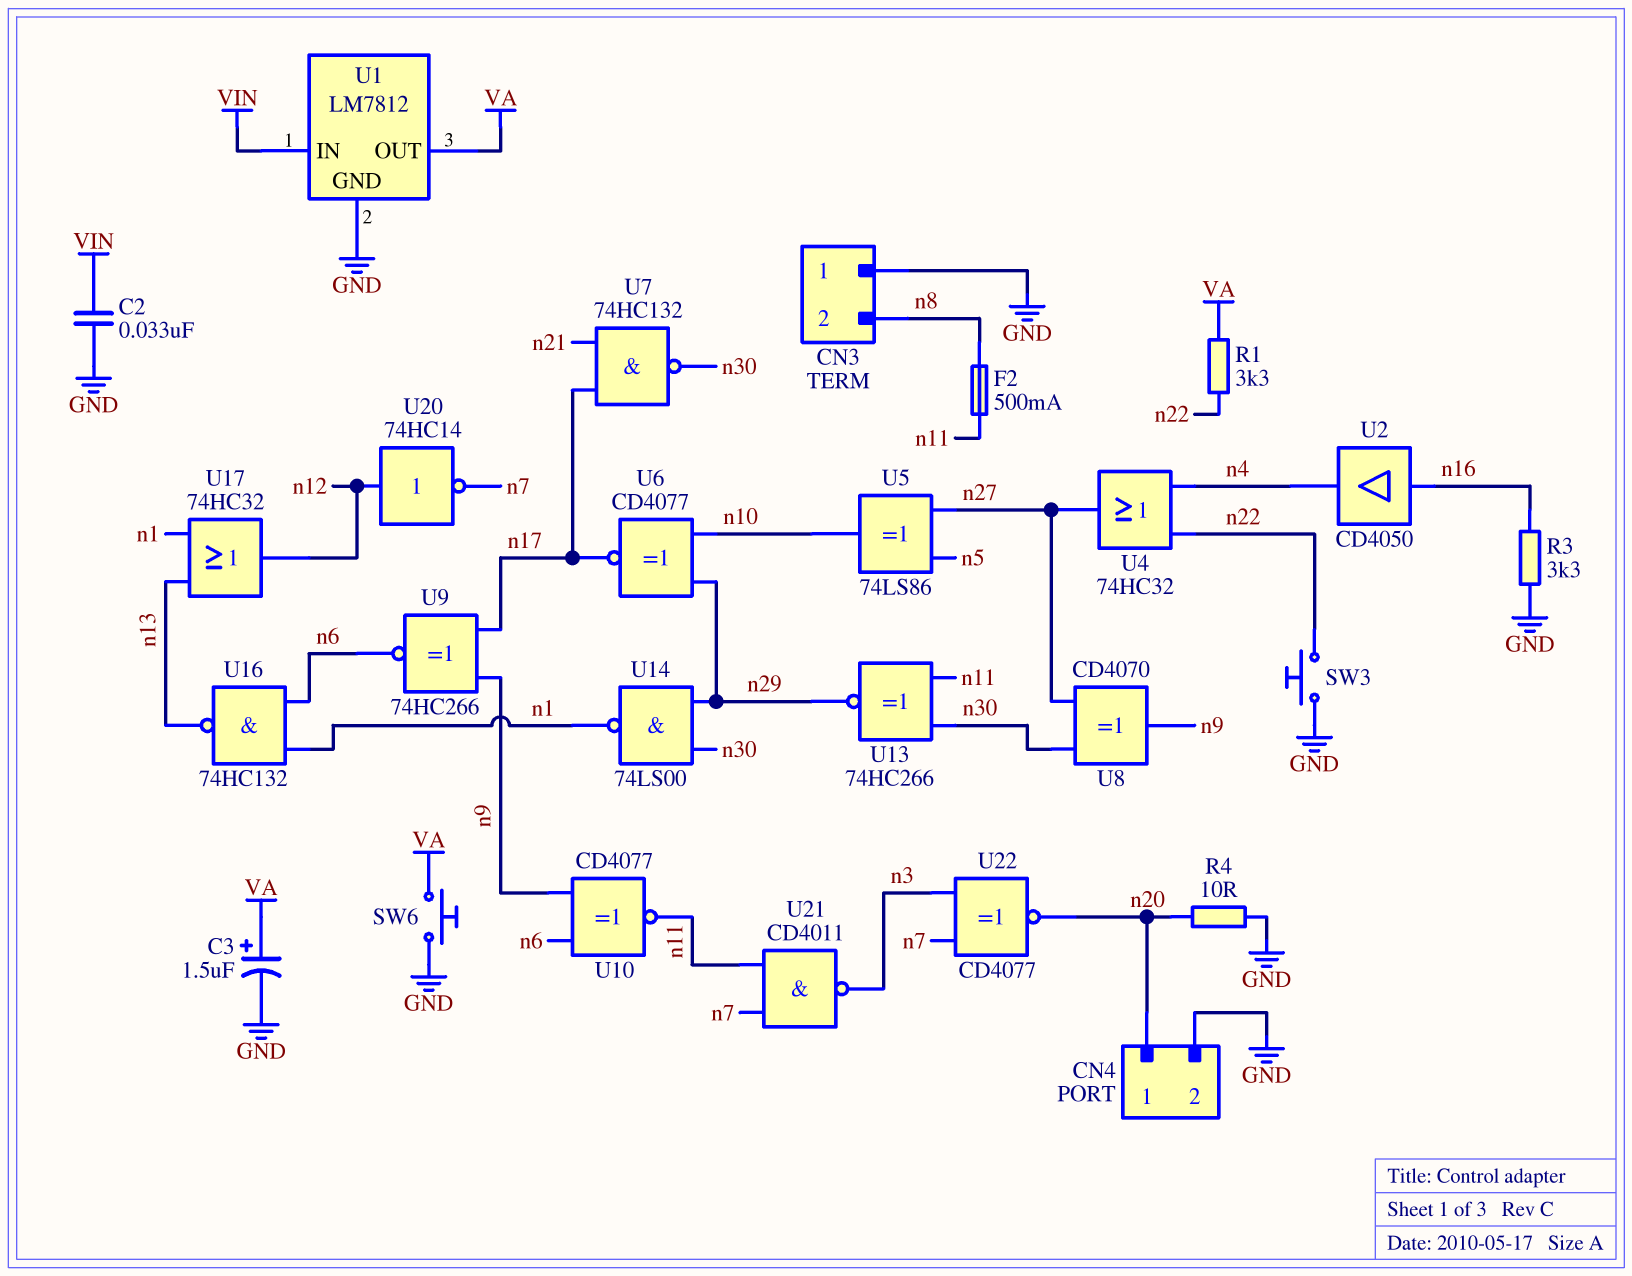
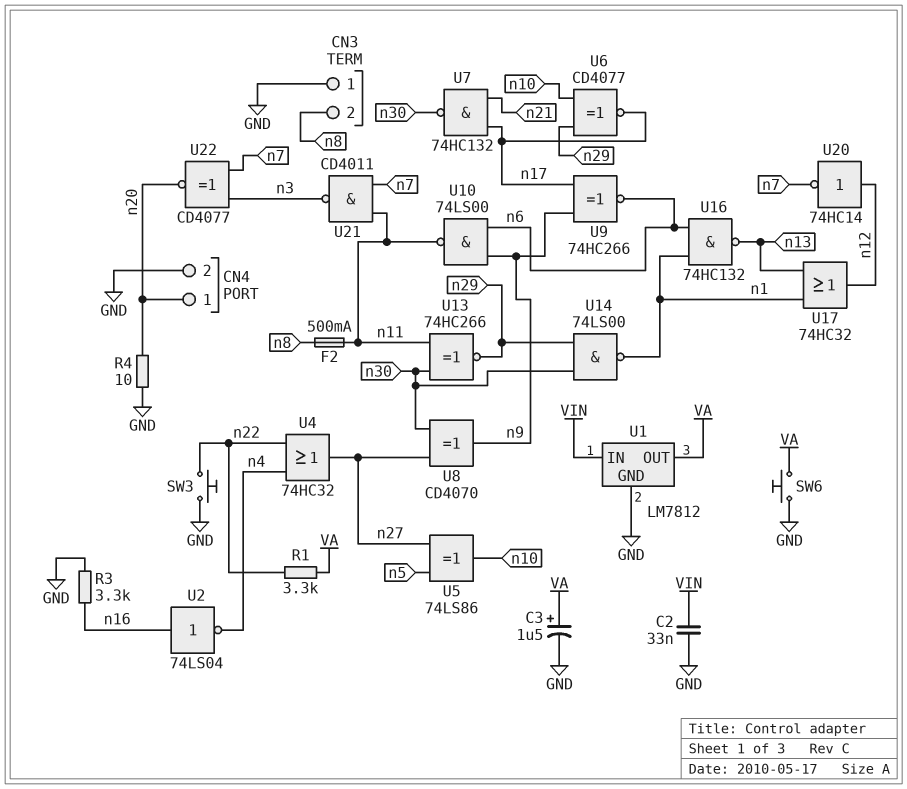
U2: buffer CD4050 (in n16, out n4) -> NOT 74LS04 (in n16, out n4)
U10: XNOR CD4077 (in n6, in n9, out n11) -> NAND 74LS00 (in n6, in n9, out n11)

